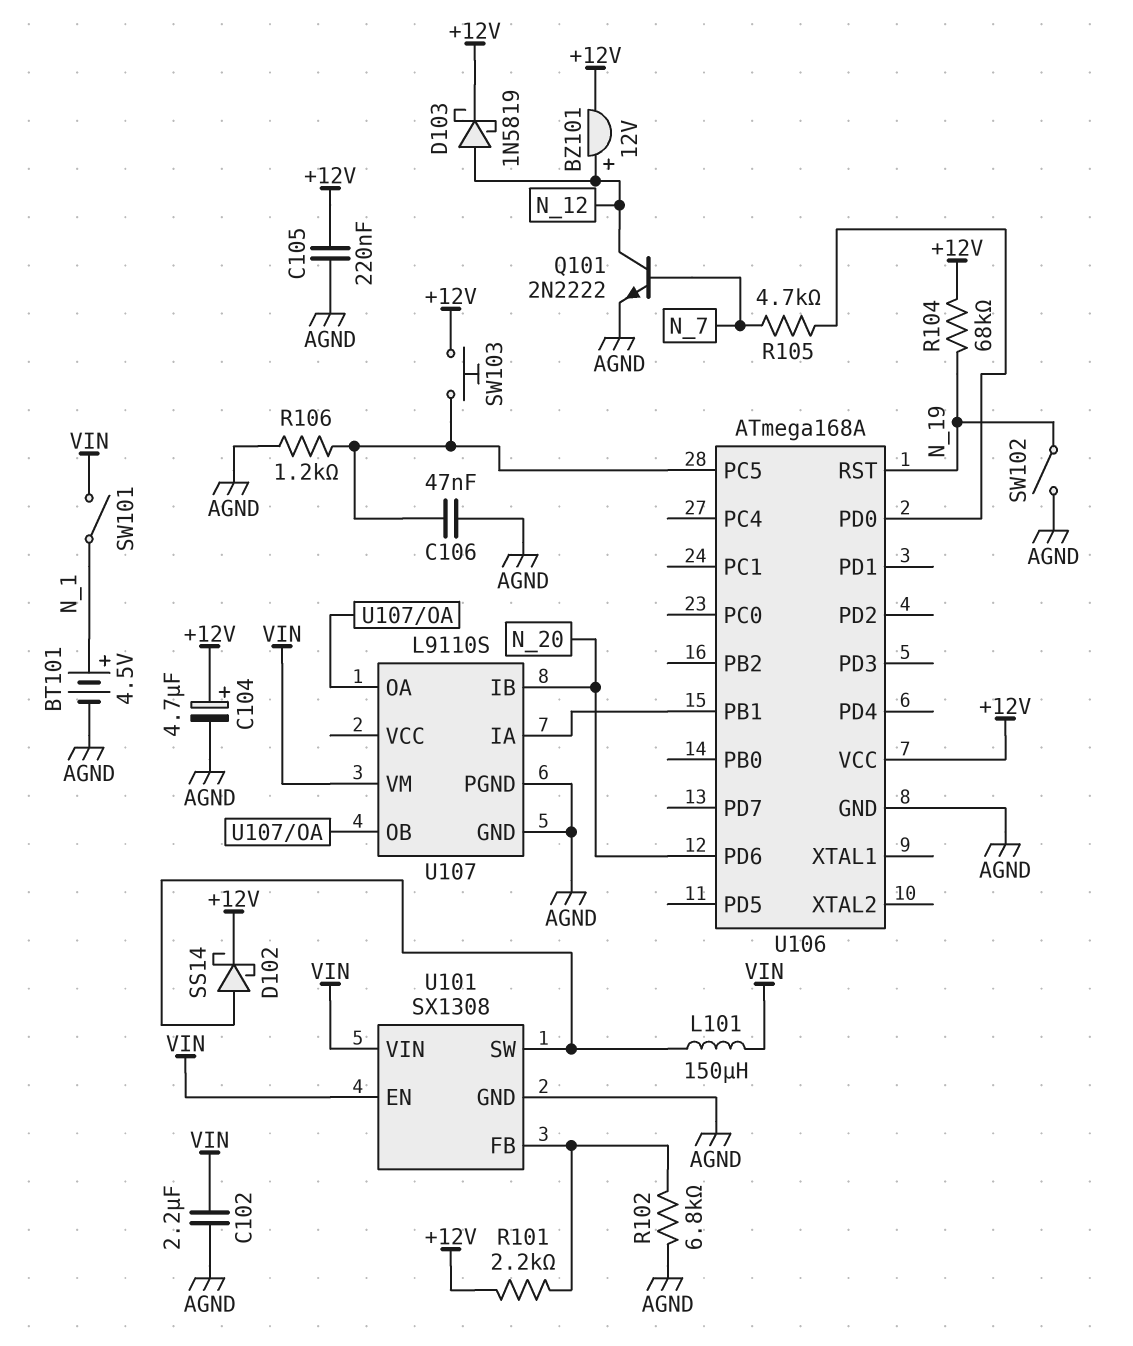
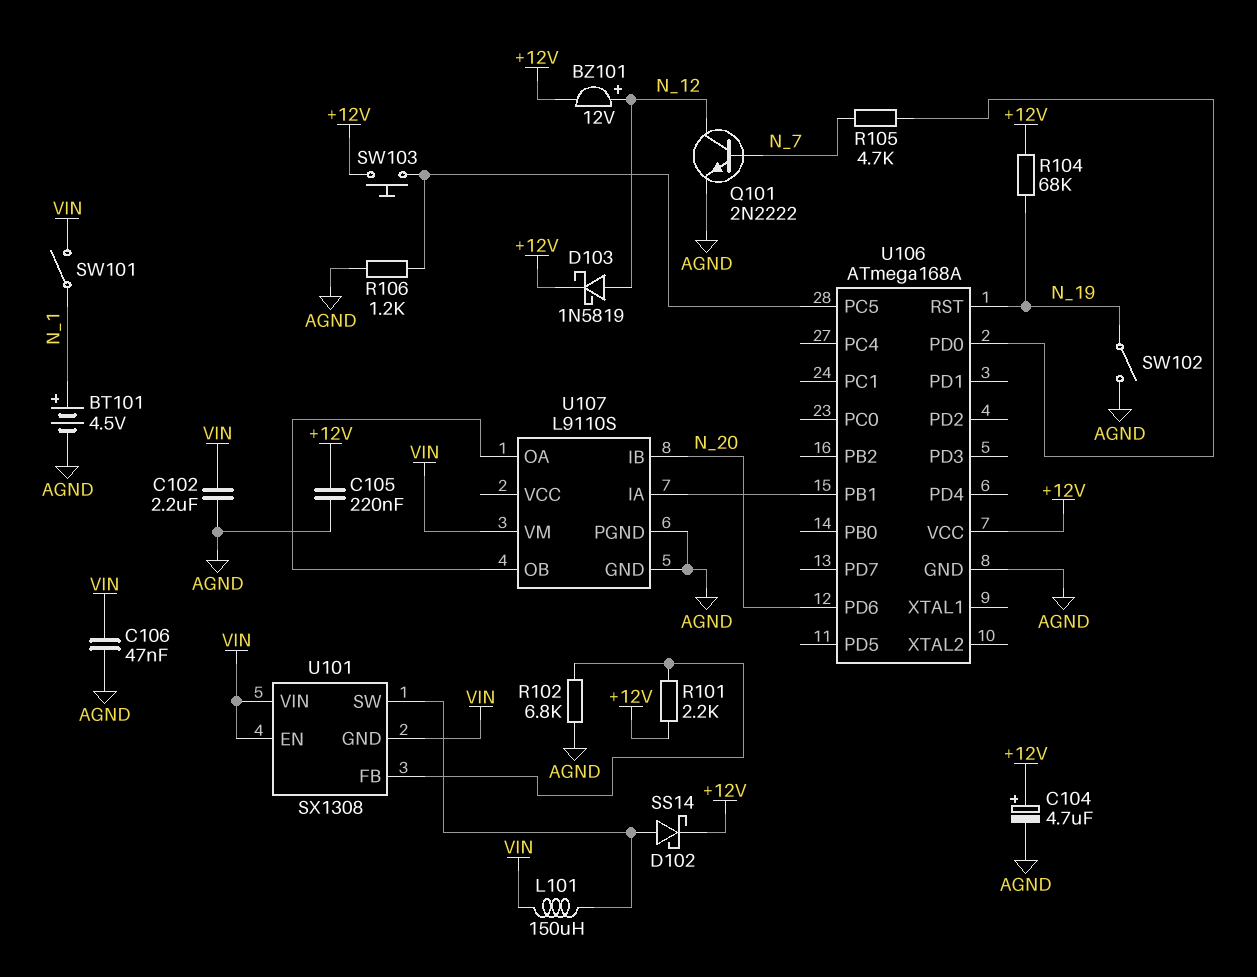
C106: 47nF (AGND, U106/PC5) -> 47nF (AGND, VIN)
U101 pin GND: AGND -> VIN

